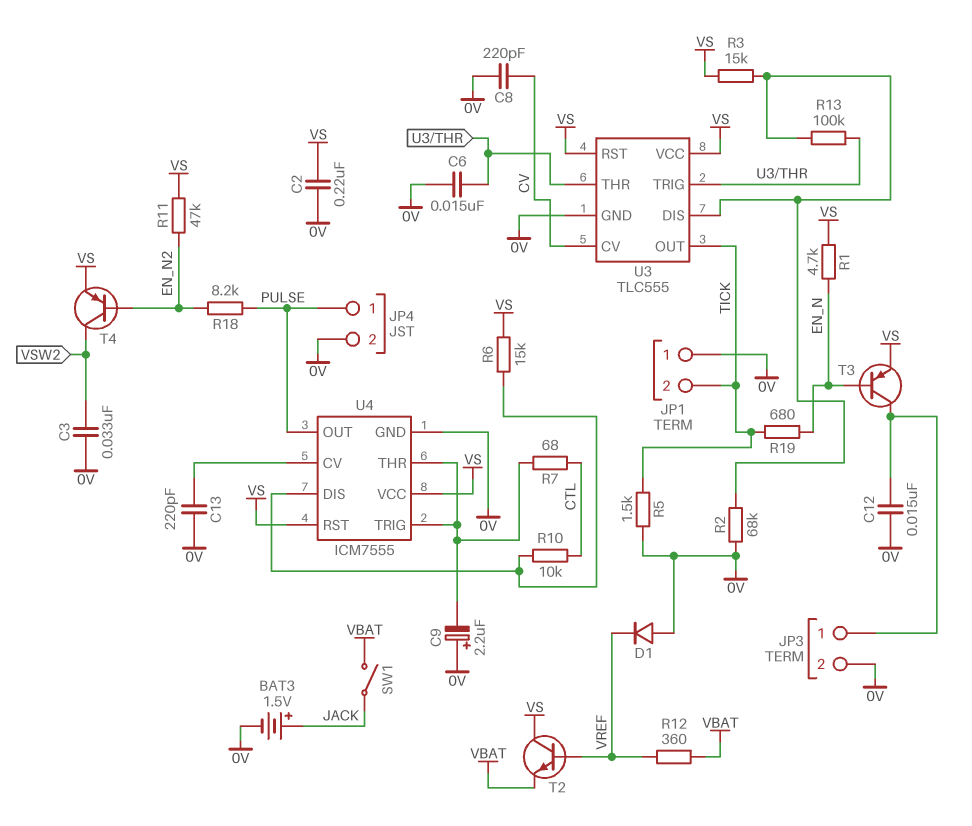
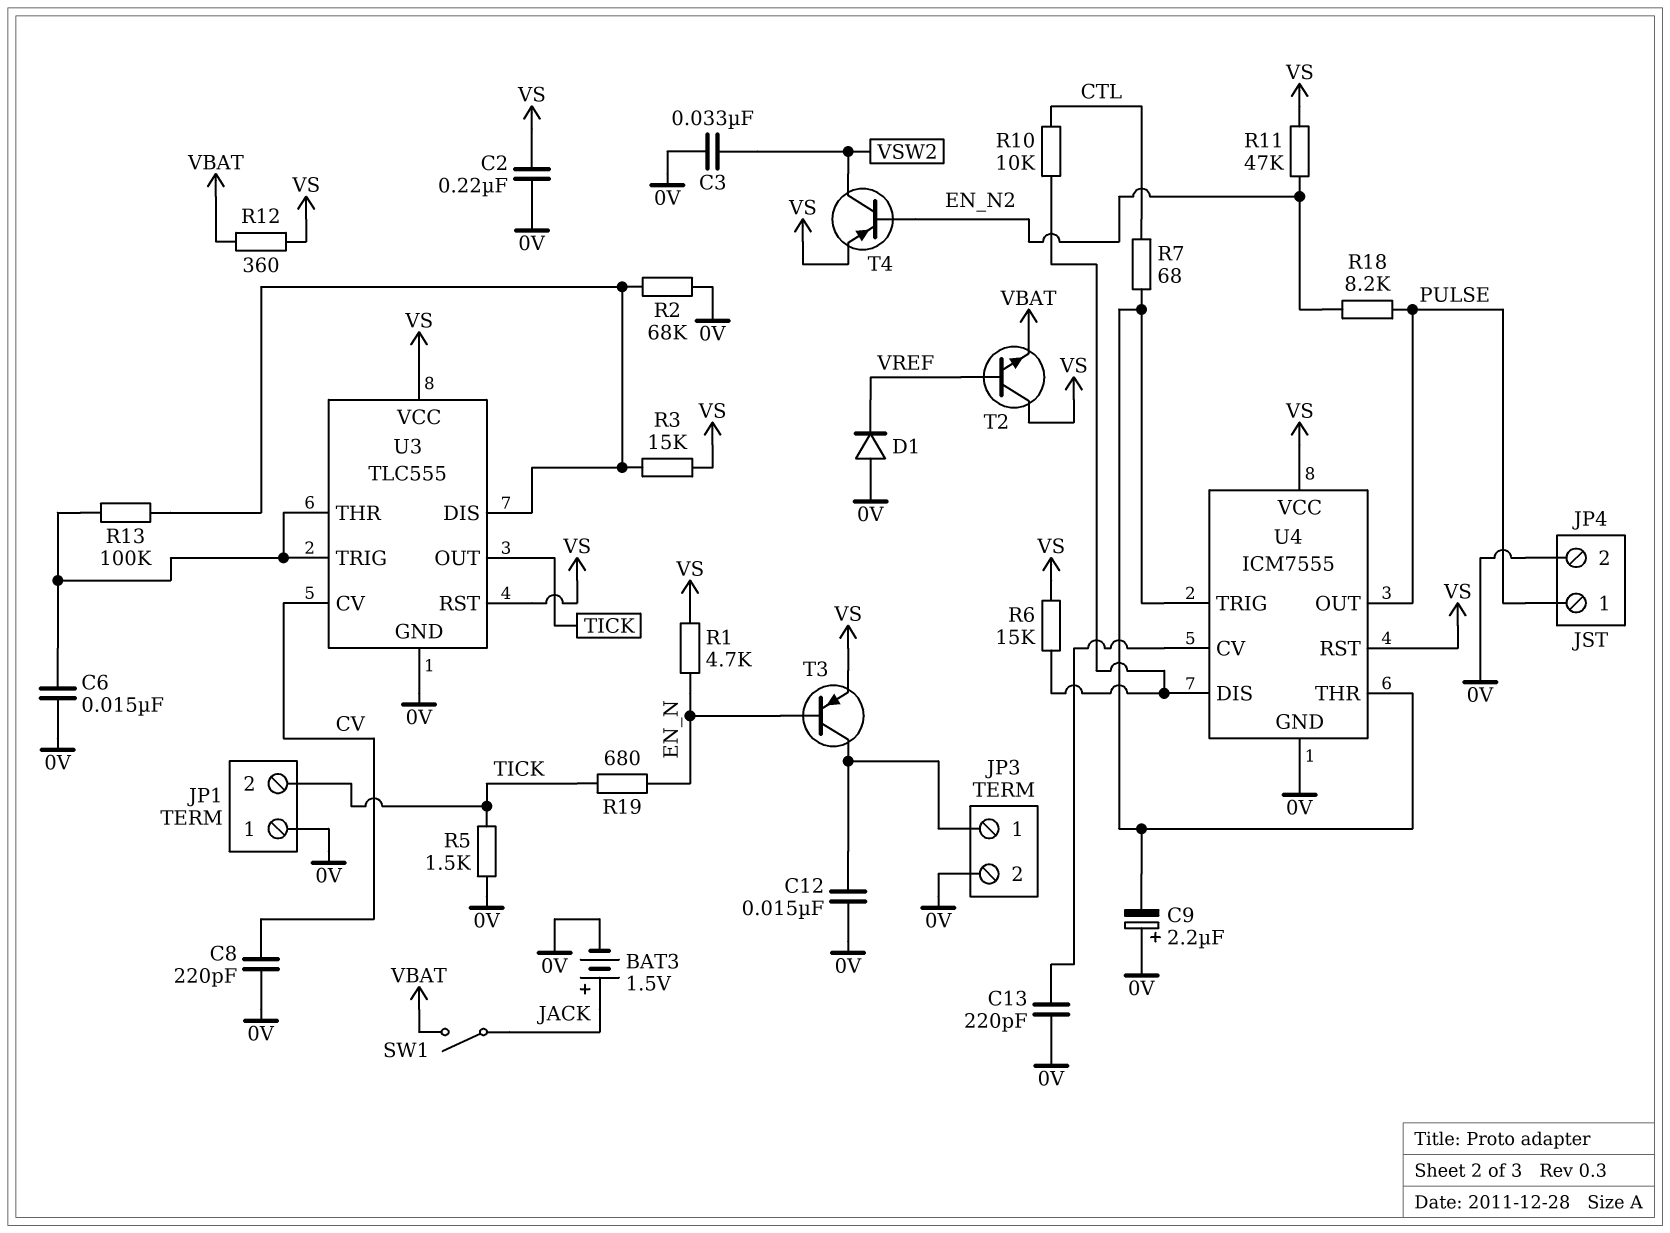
R12: 360 (VBAT, VREF) -> 360 (VBAT, VS)

